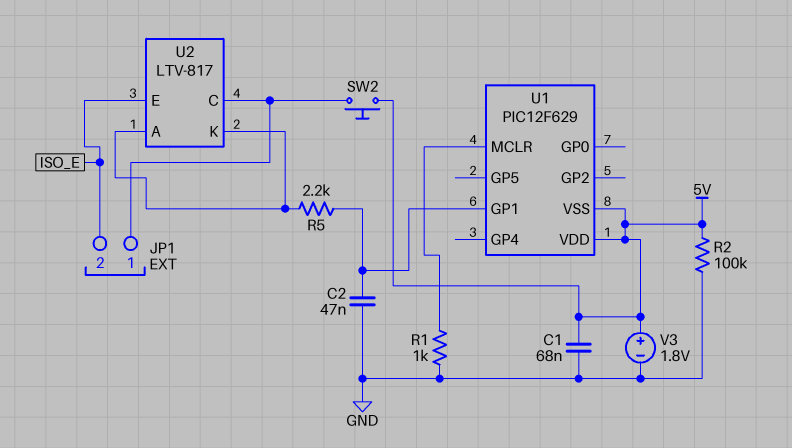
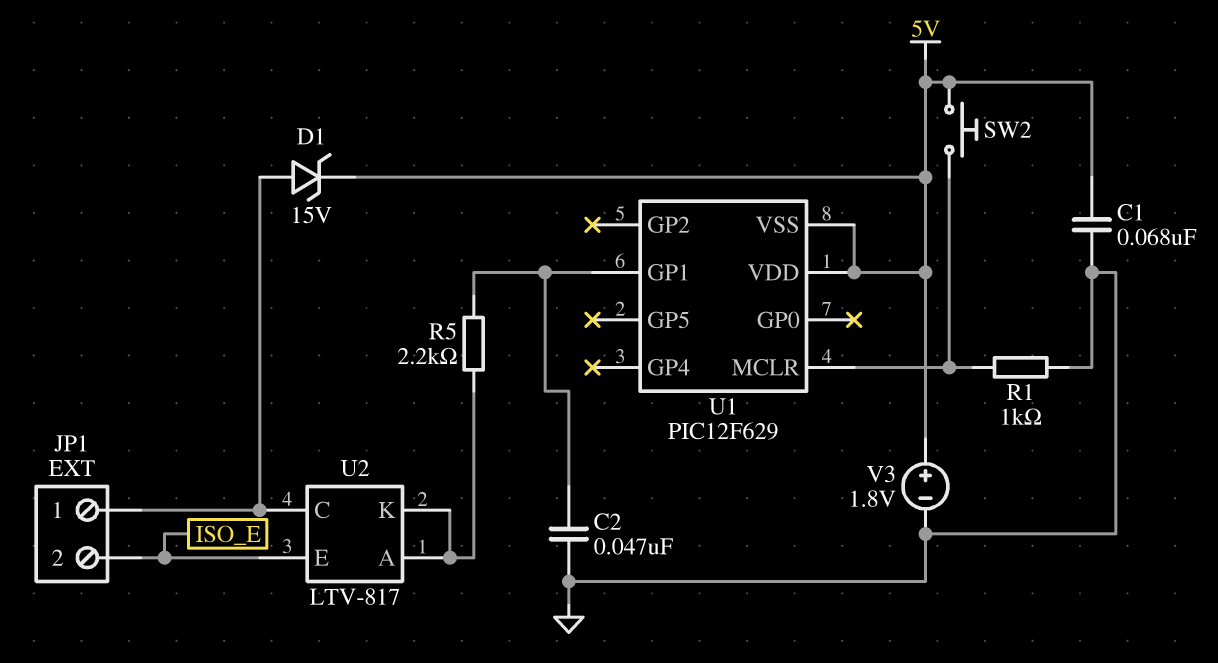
D1: none -> zener 15V (A JP1/1, K 5V)
R2: 100k (5V, GND) -> none
SW2: button (5V, JP1/1) -> button (5V, U1/MCLR)

